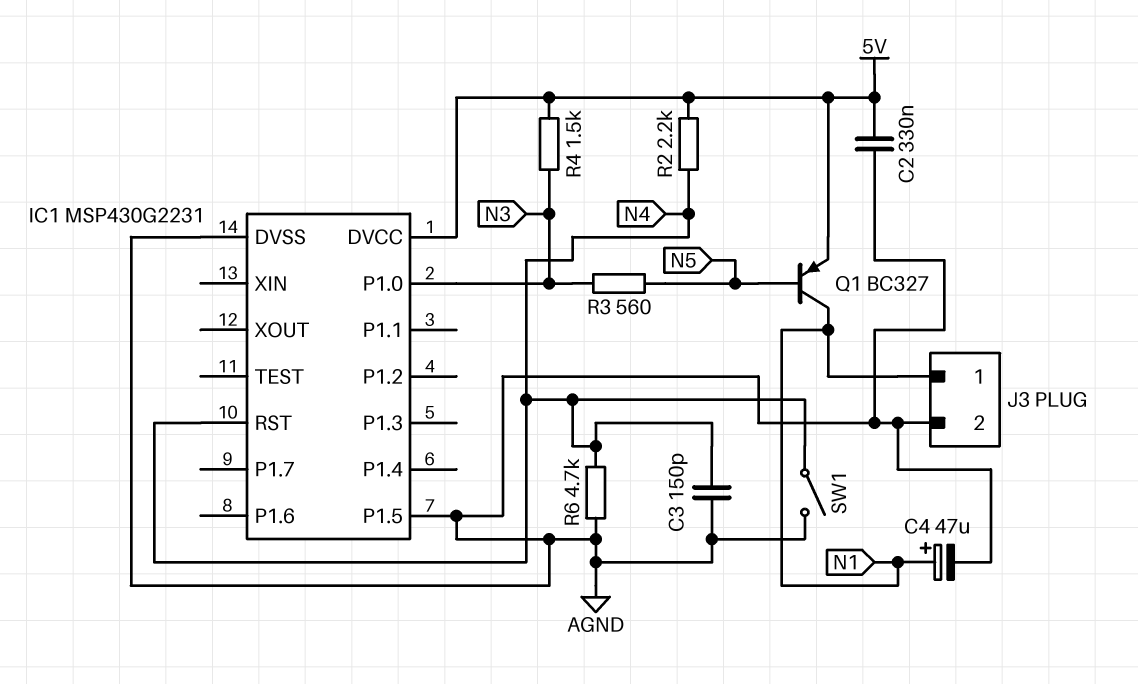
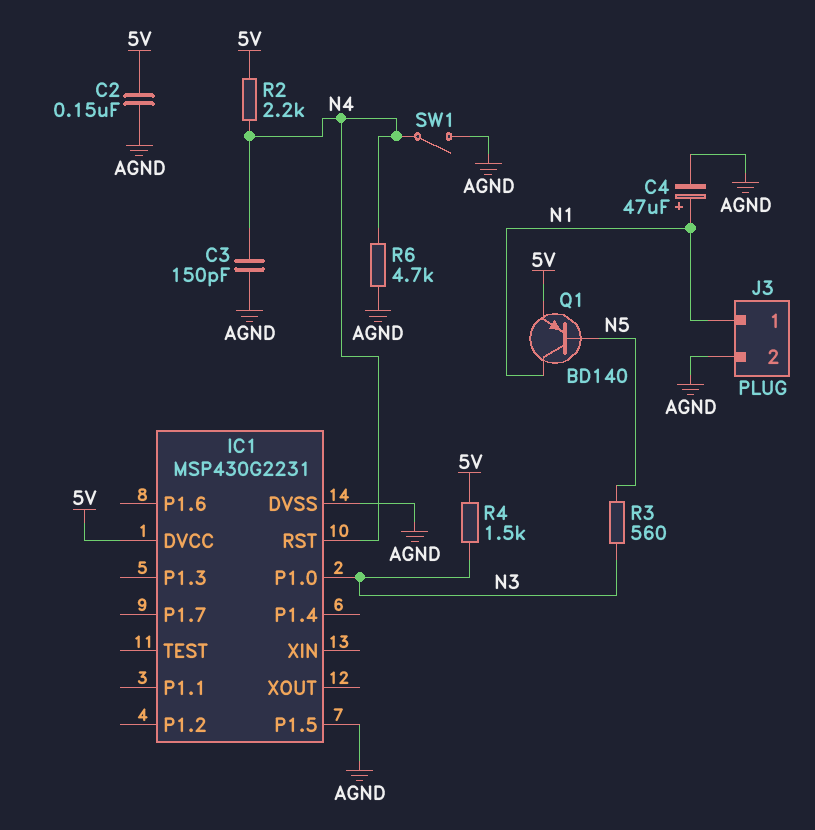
C2: 330nF (5V, AGND) -> 150nF (5V, AGND)
Q1: PNP BC327 (B N5, C N1, E 5V) -> PNP BD140 (B N5, C N1, E 5V)

